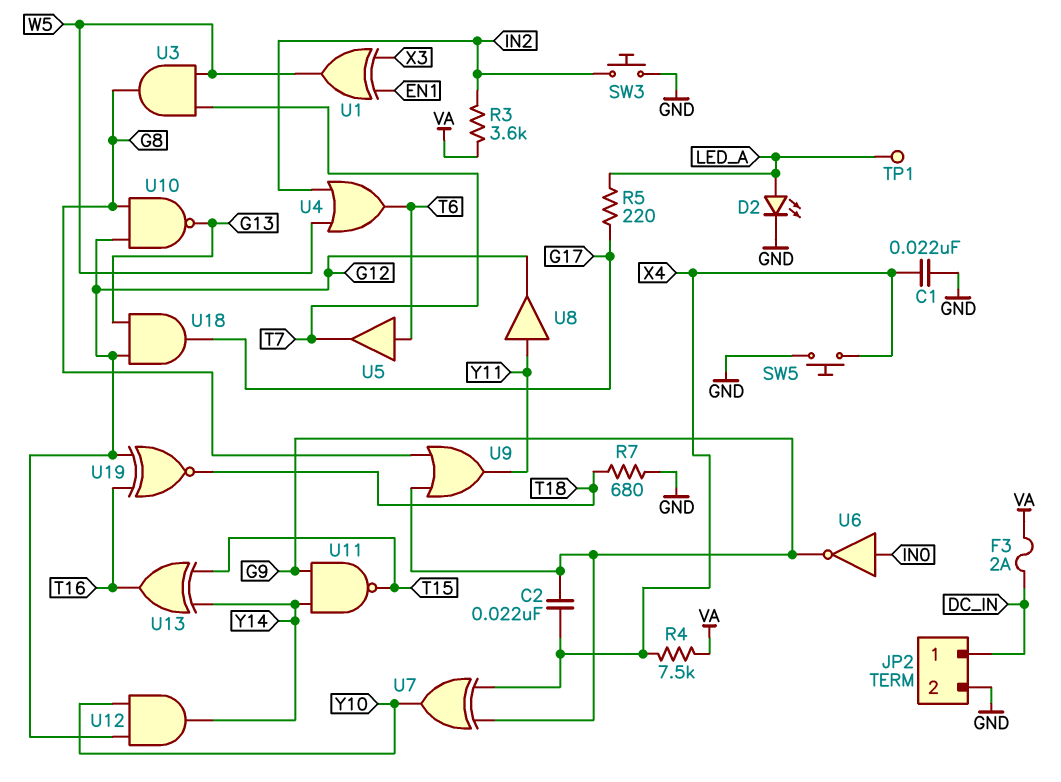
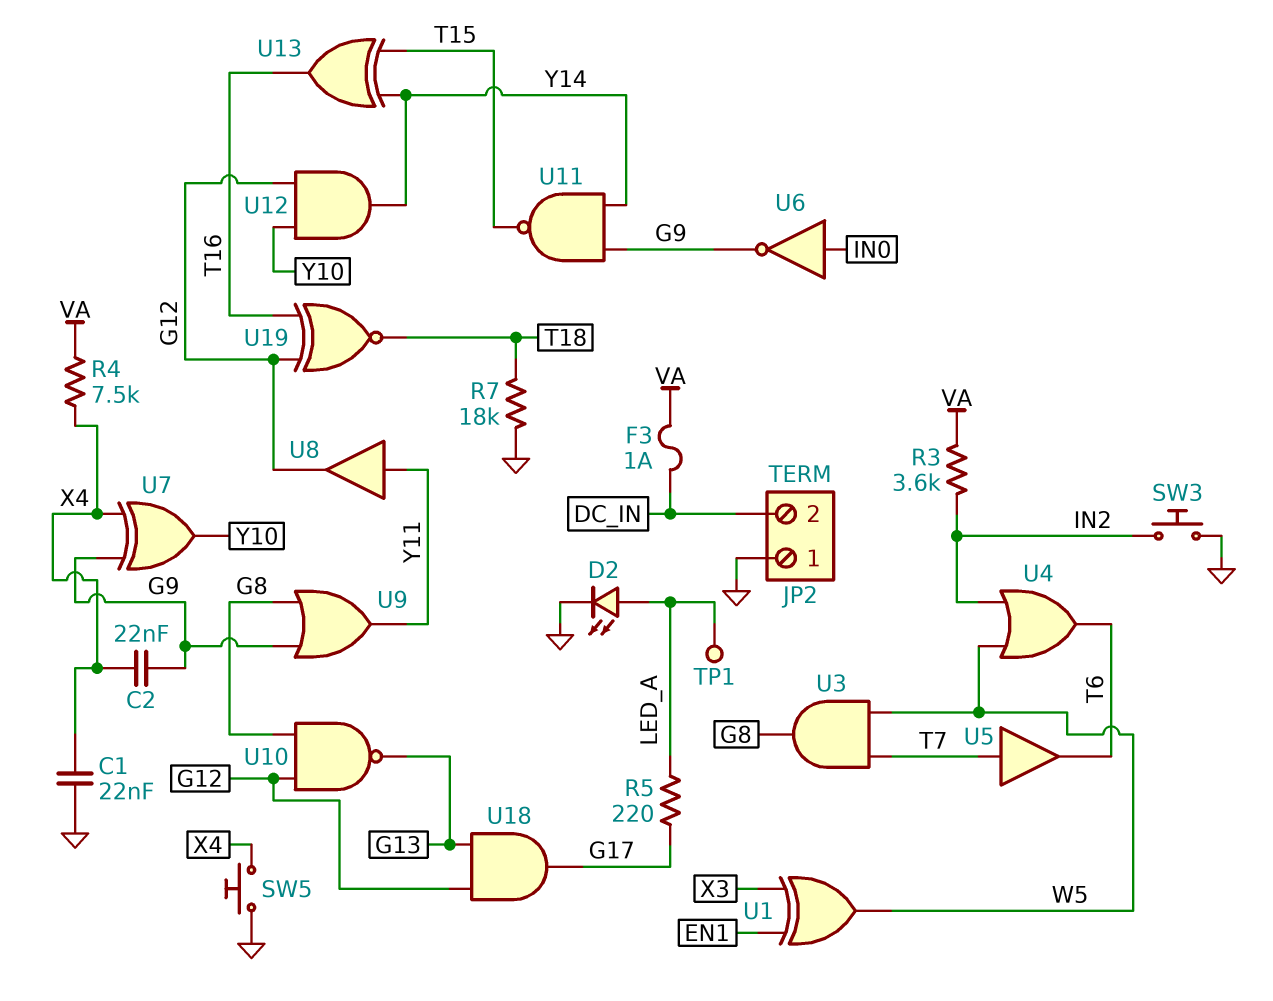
F3: 2A (DC_IN, VA) -> 1A (DC_IN, VA)
JP2 pin 1: DC_IN -> GND
JP2 pin 2: GND -> DC_IN
R7: 680 (GND, T18) -> 18k (GND, T18)
U5: buffer (in T6, out T7) -> buffer (in T7, out T6)

